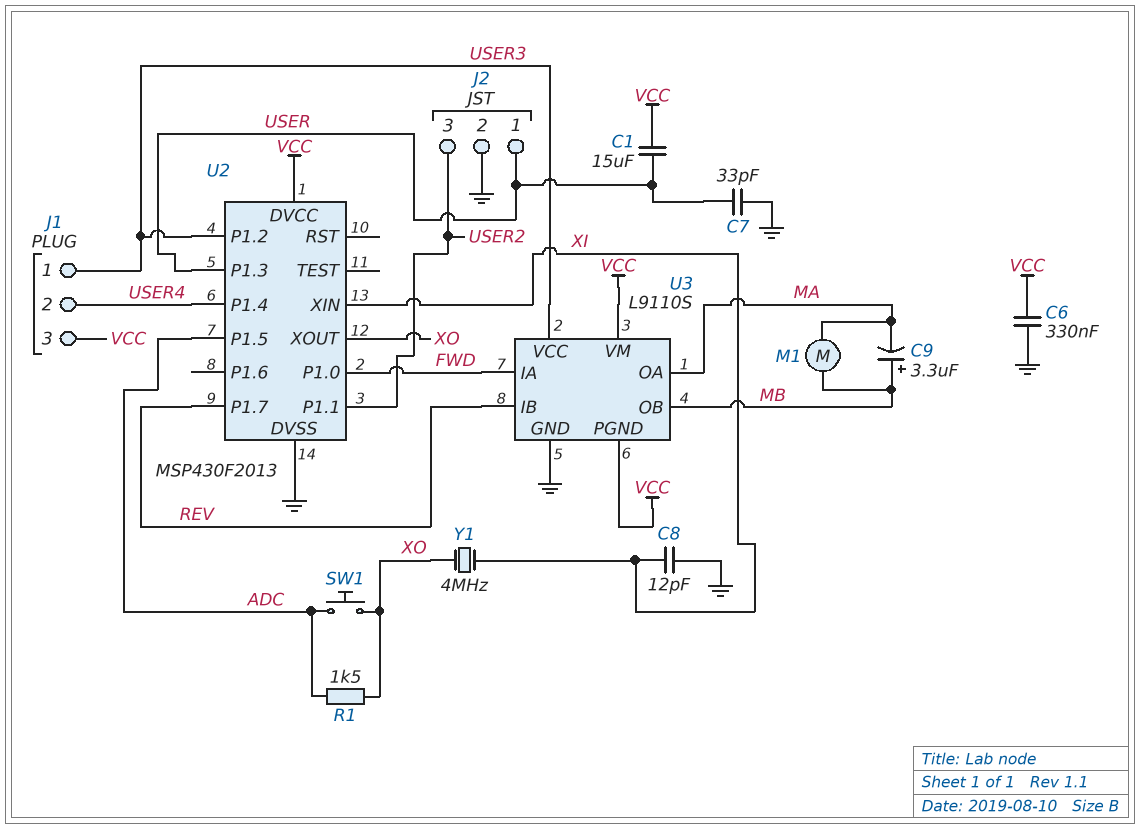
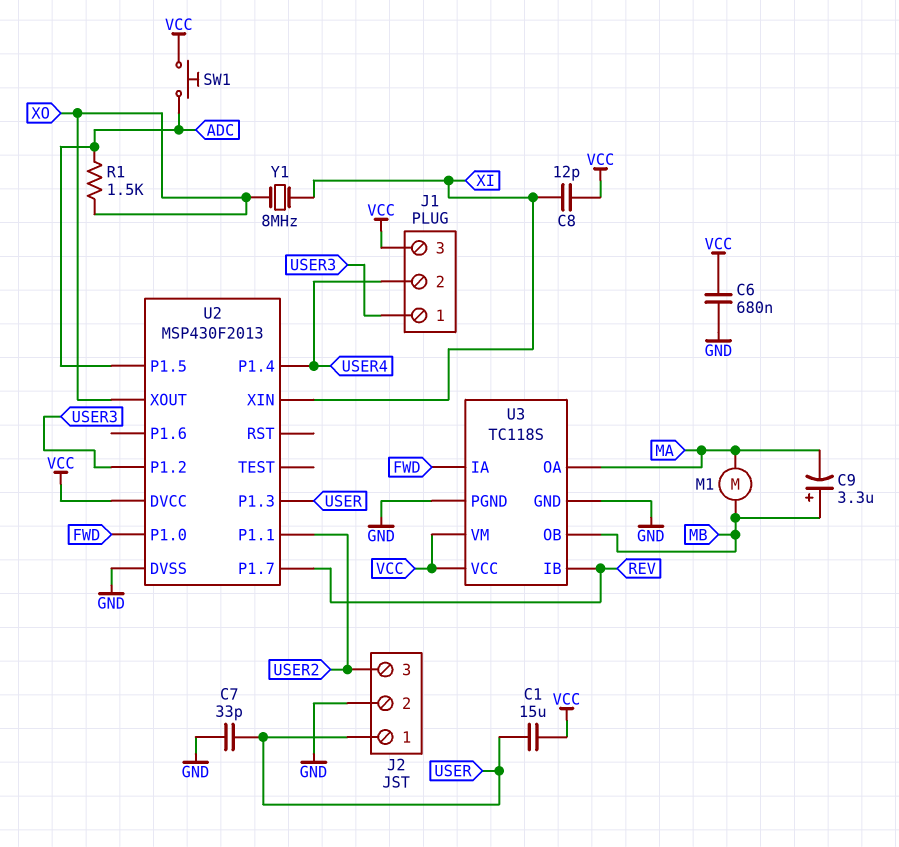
C6: 330nF (GND, VCC) -> 680nF (GND, VCC)
C8: 12pF (GND, XI) -> 12pF (VCC, XI)
SW1: button (ADC, XO) -> button (ADC, VCC)
U3: L9110S -> TC118S
U3 pin PGND: VCC -> GND
U3 pin VCC: USER3 -> VCC
Y1: 4MHz (XI, XO) -> 8MHz (XI, XO)

